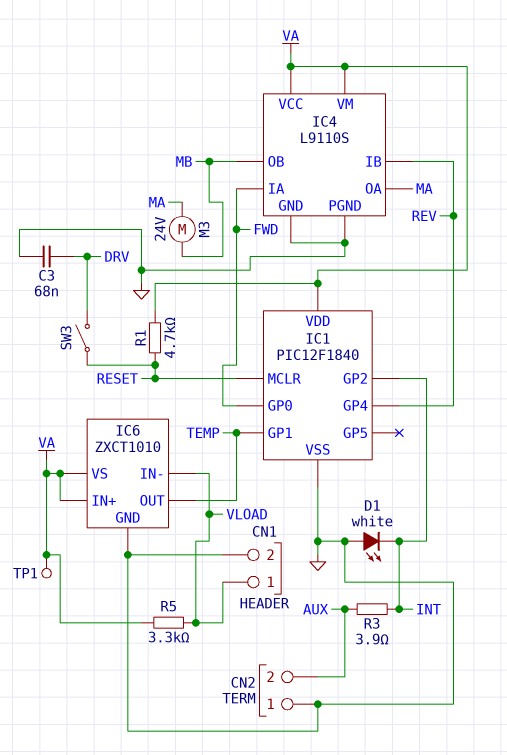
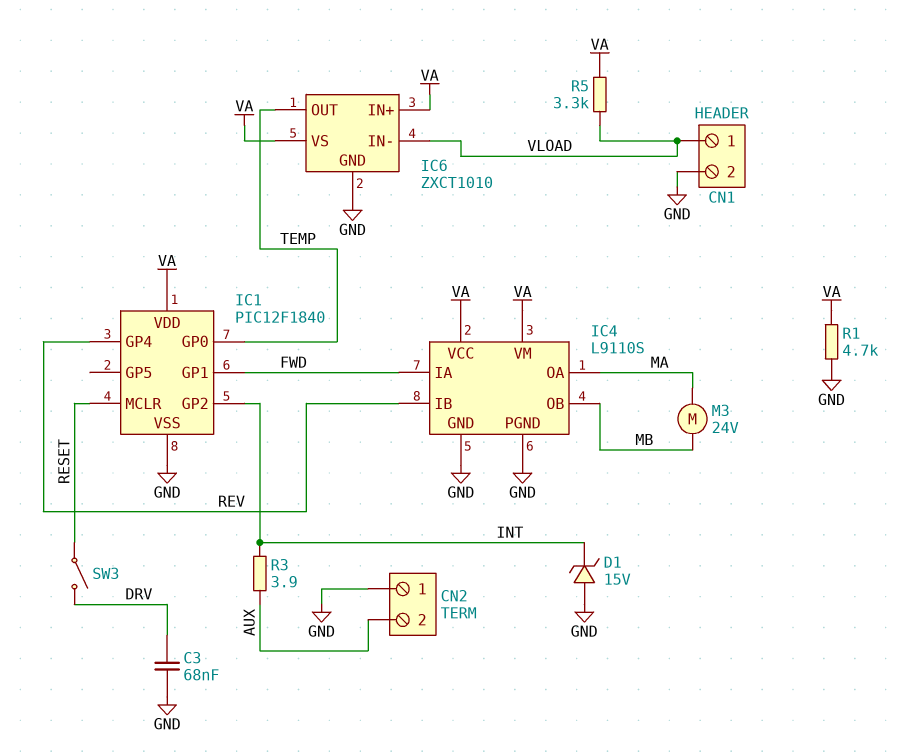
D1: LED white (A GND, K INT) -> zener 15V (A GND, K INT)
IC1 pin GP0: FWD -> TEMP
IC1 pin GP1: TEMP -> FWD
R1: 4.7k (RESET, VA) -> 4.7k (GND, VA)
TP1: test point (VA) -> none

